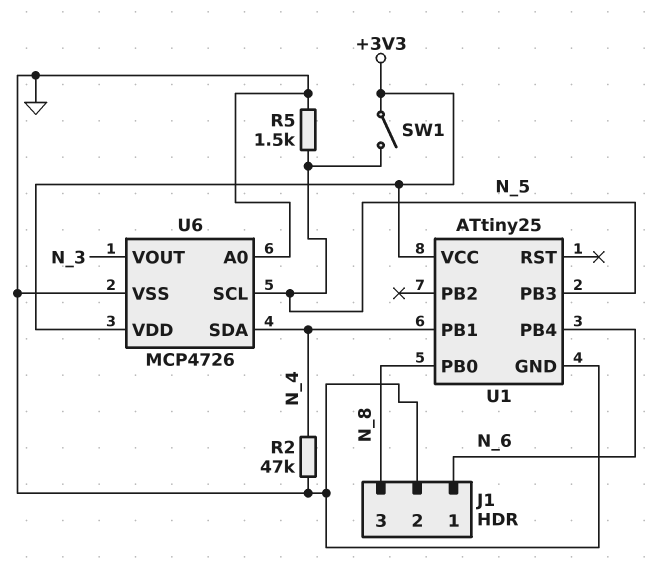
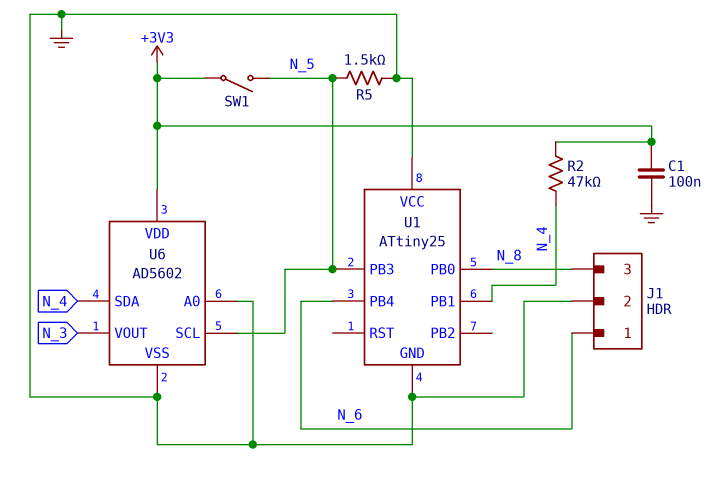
C1: none -> 100nF (+3V3, GND)
R2: 47k (GND, N_4) -> 47k (+3V3, N_4)
U1 pin VCC: +3V3 -> GND
U6: MCP4726 -> AD5602

